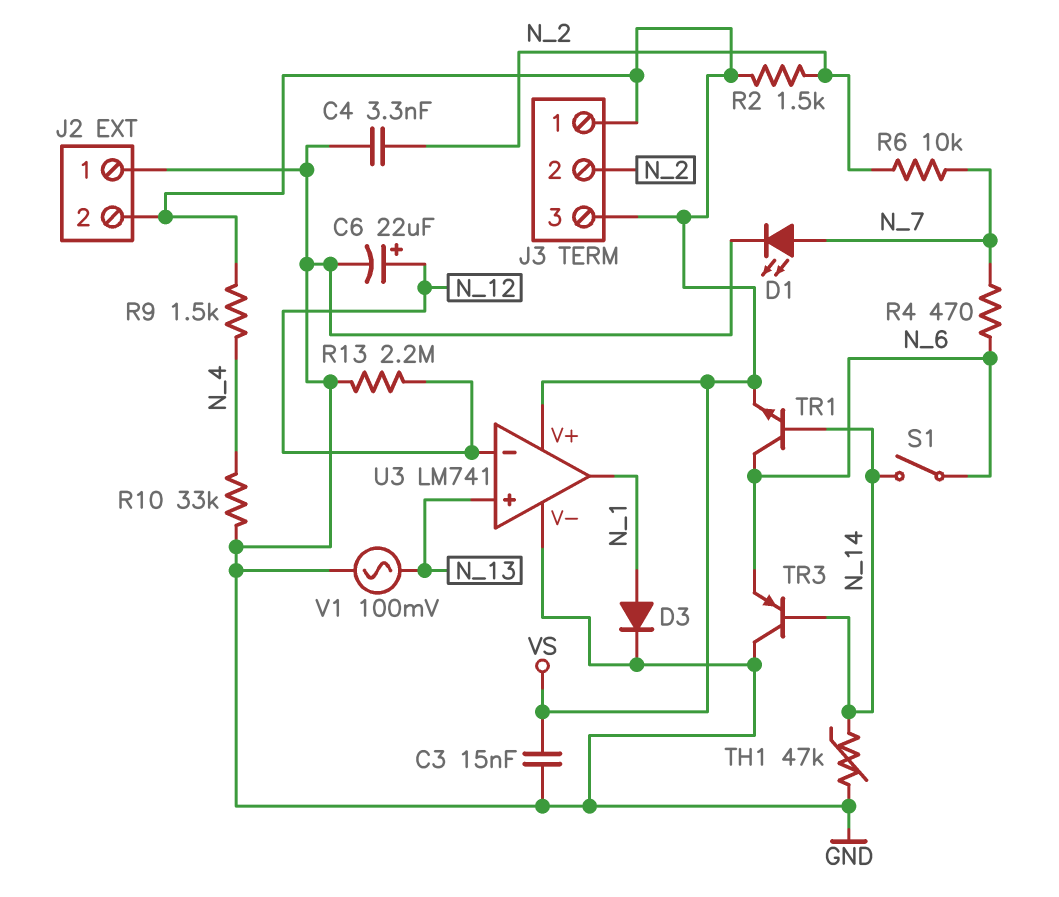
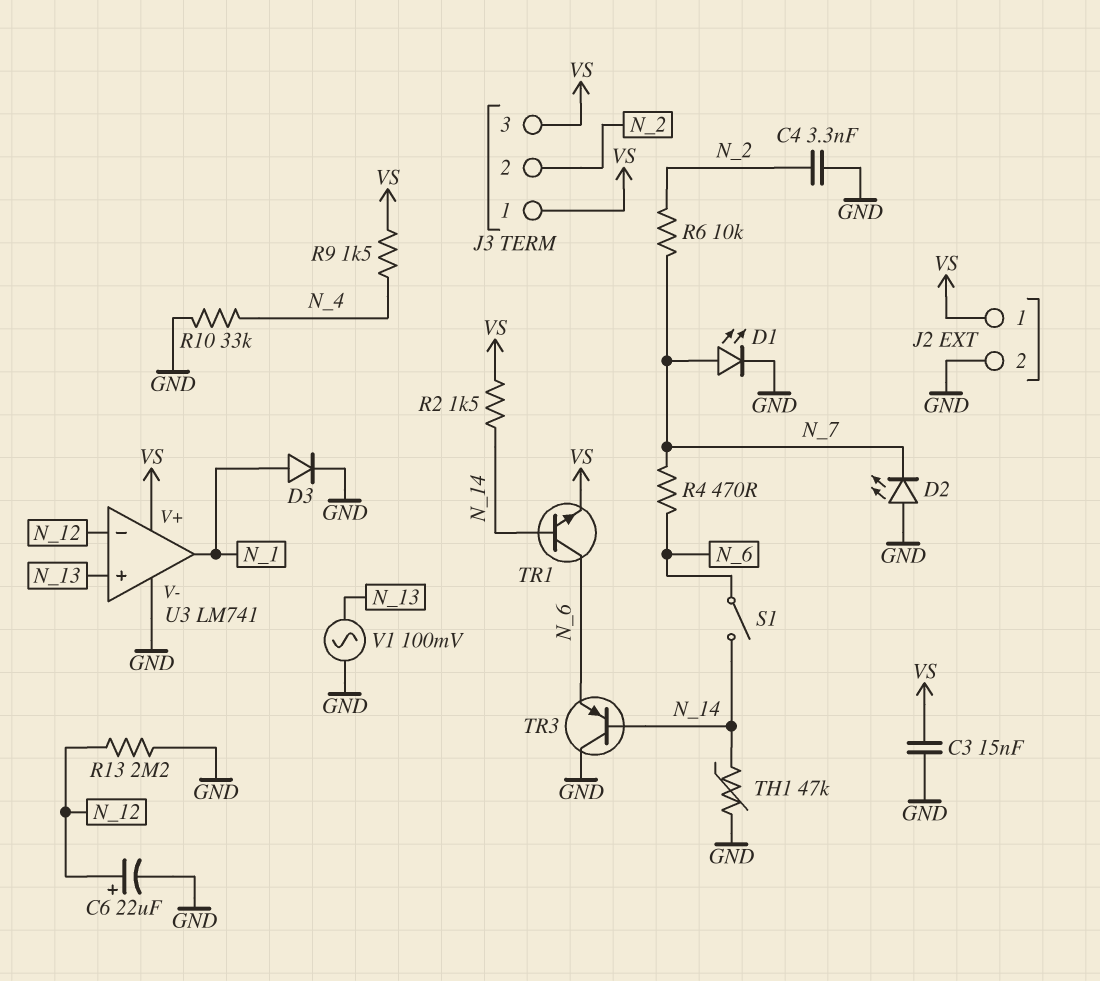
D2: none -> LED (A GND, K N_7)
J2 pin 1: GND -> VS
J2 pin 2: VS -> GND
R2: 1.5k (N_2, VS) -> 1.5k (N_14, VS)

